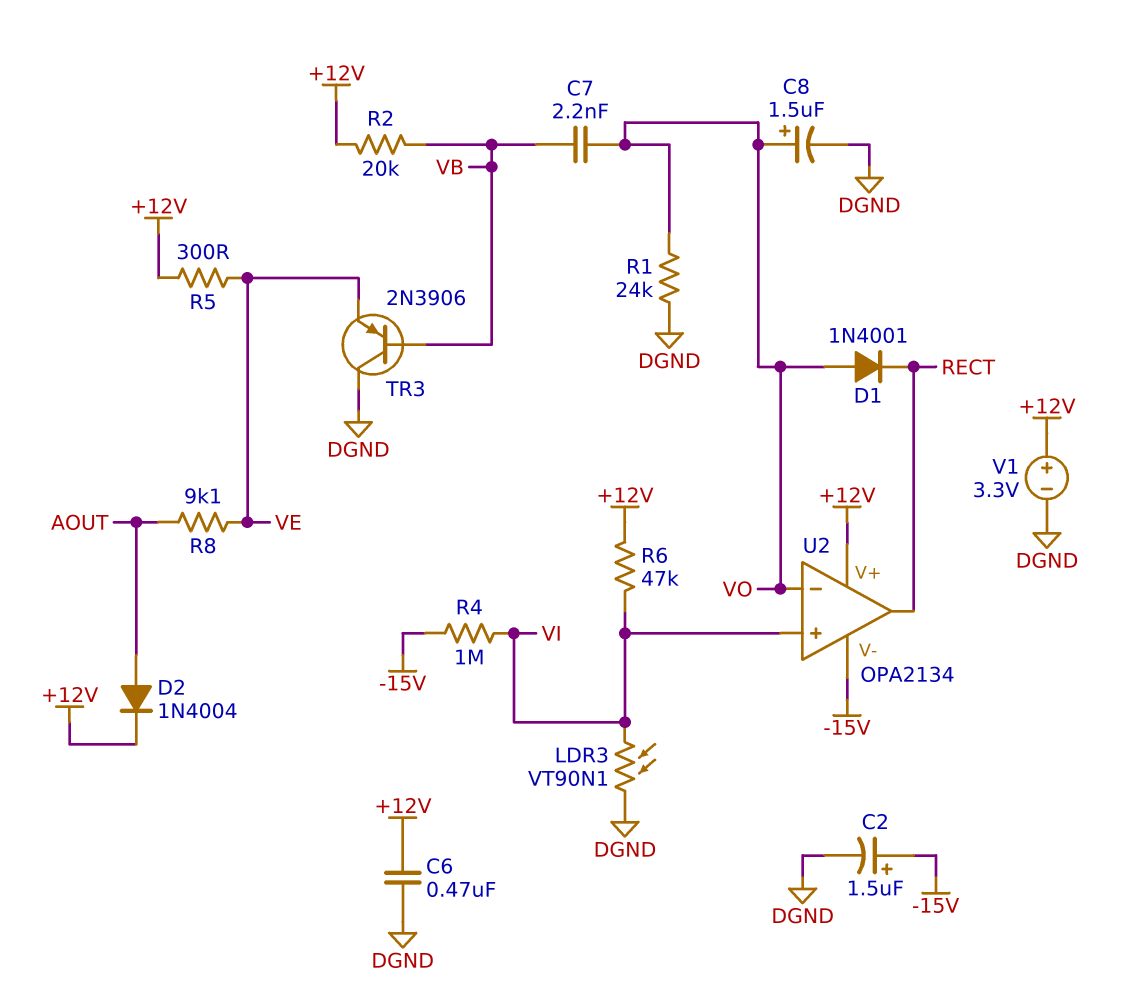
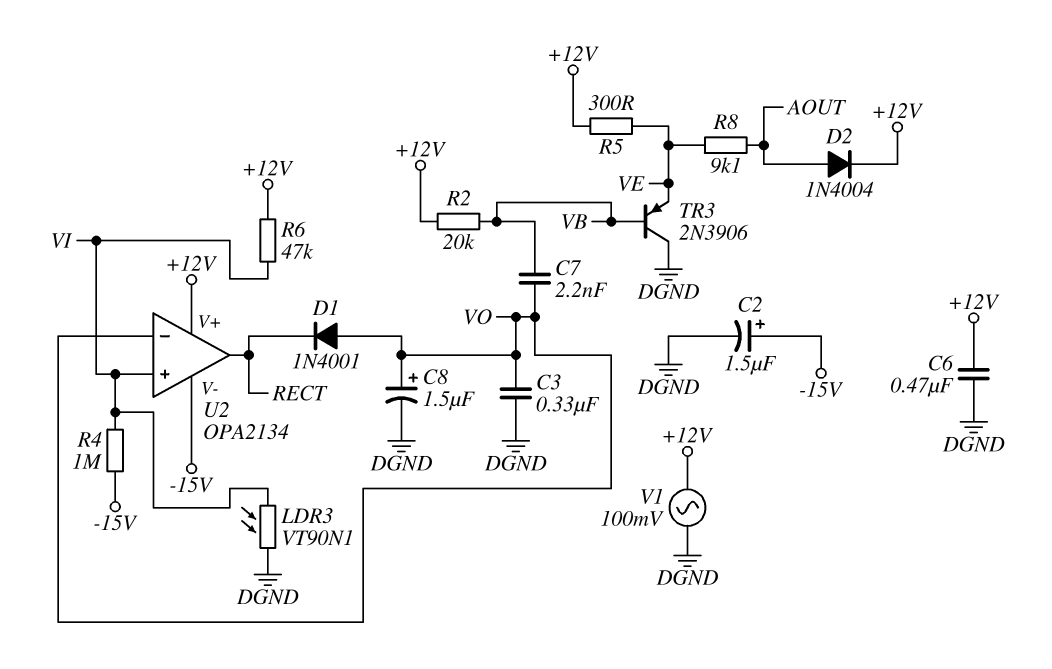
C3: none -> 330nF (DGND, VO)
R1: 24k (DGND, VO) -> none
V1: 3.3V (plus +12V, minus DGND) -> AC 100mV (+12V, DGND)

